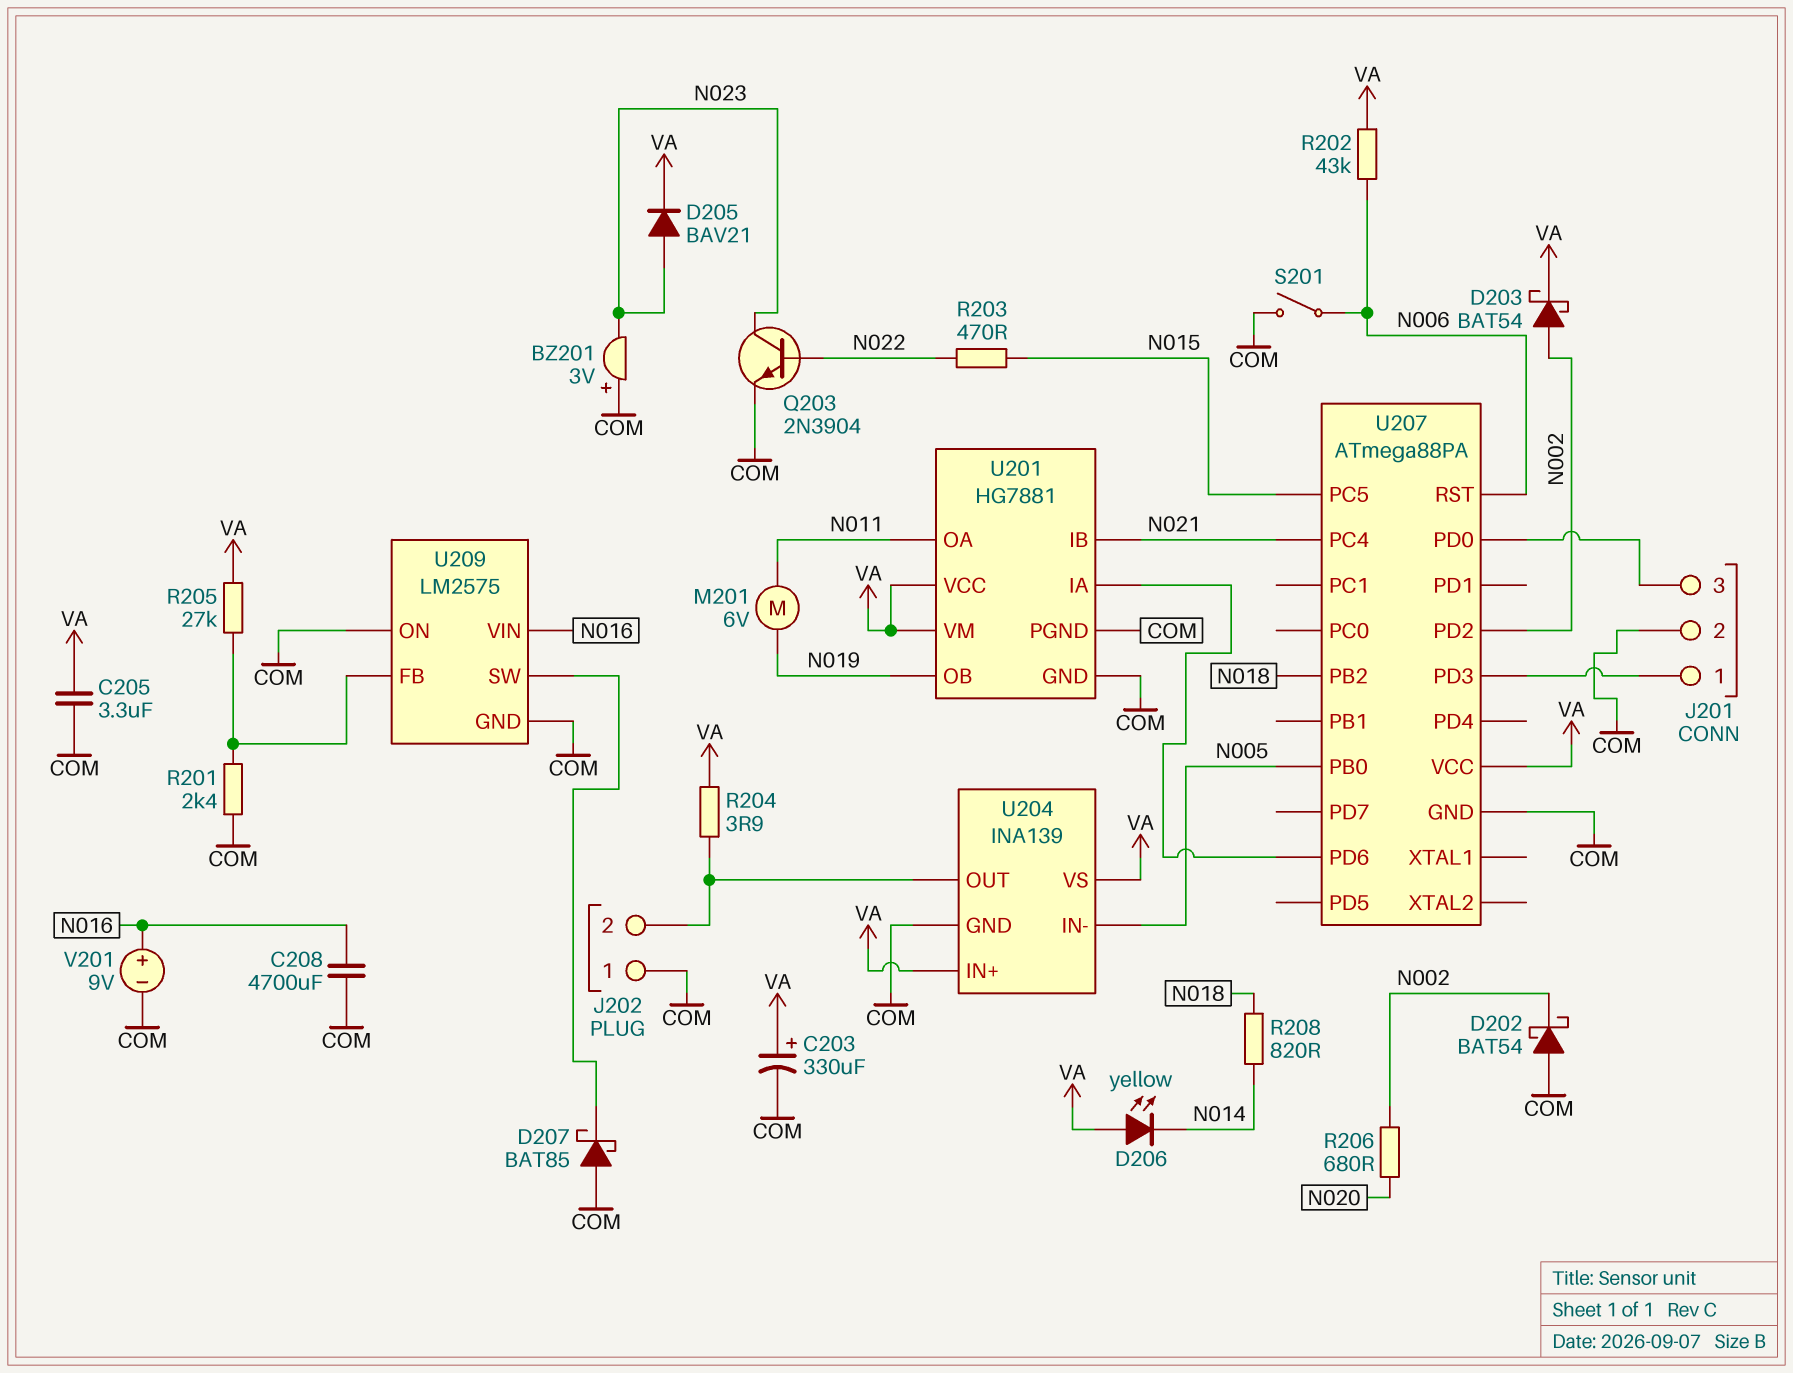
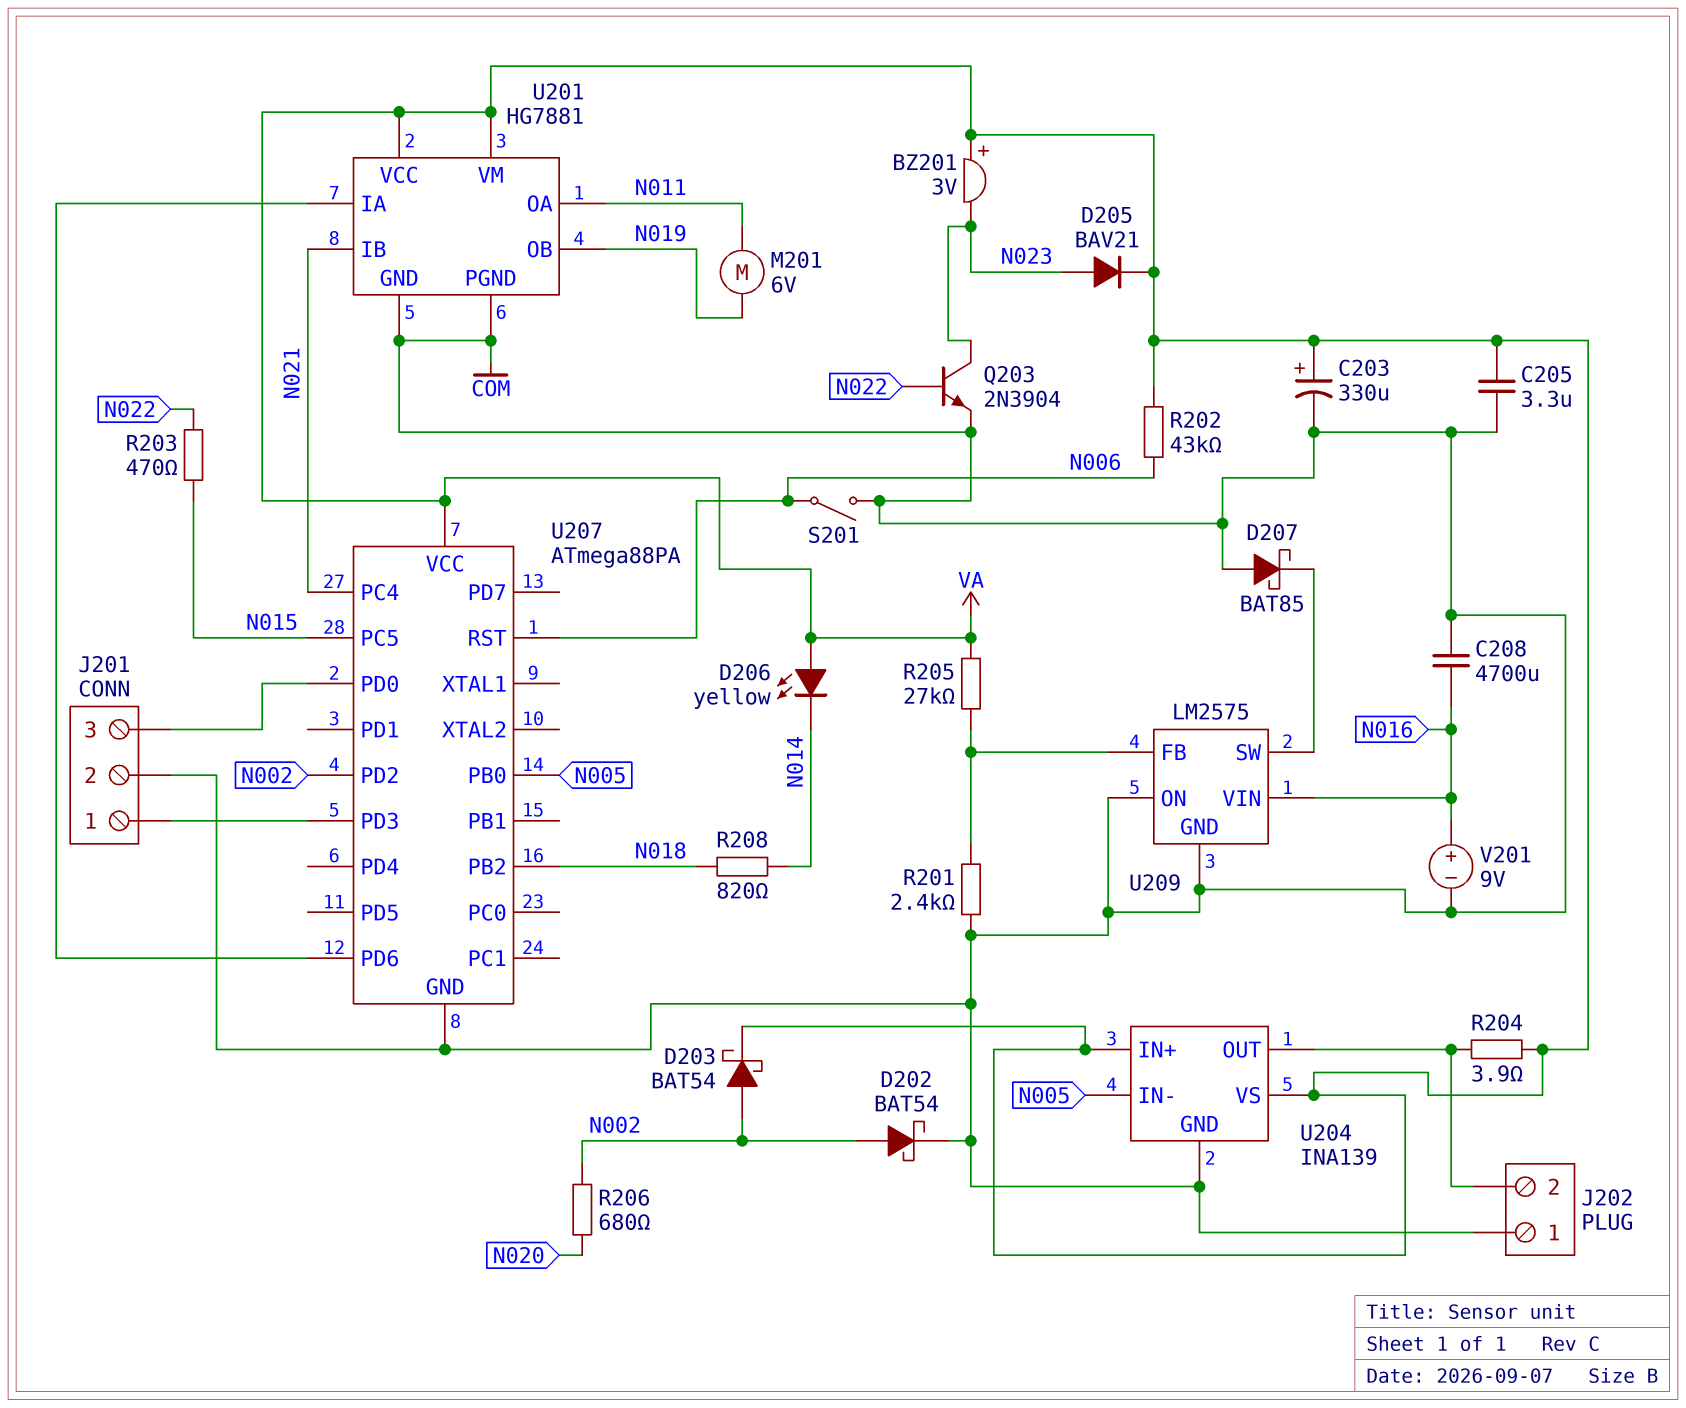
BZ201: buzzer 3V (plus COM, minus N023) -> buzzer 3V (plus VA, minus N023)
D202: schottky BAT54 (A COM, K N002) -> schottky BAT54 (A N002, K COM)

